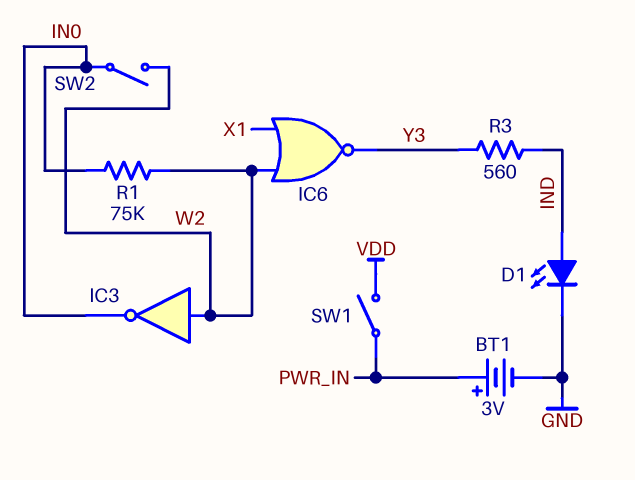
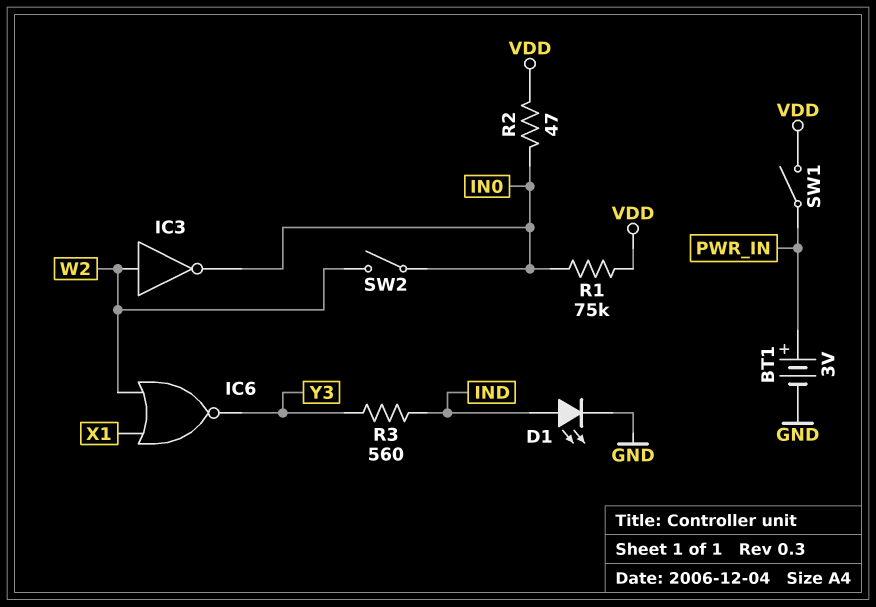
R1: 75k (IN0, W2) -> 75k (IN0, VDD)
R2: none -> 47 (IN0, VDD)

